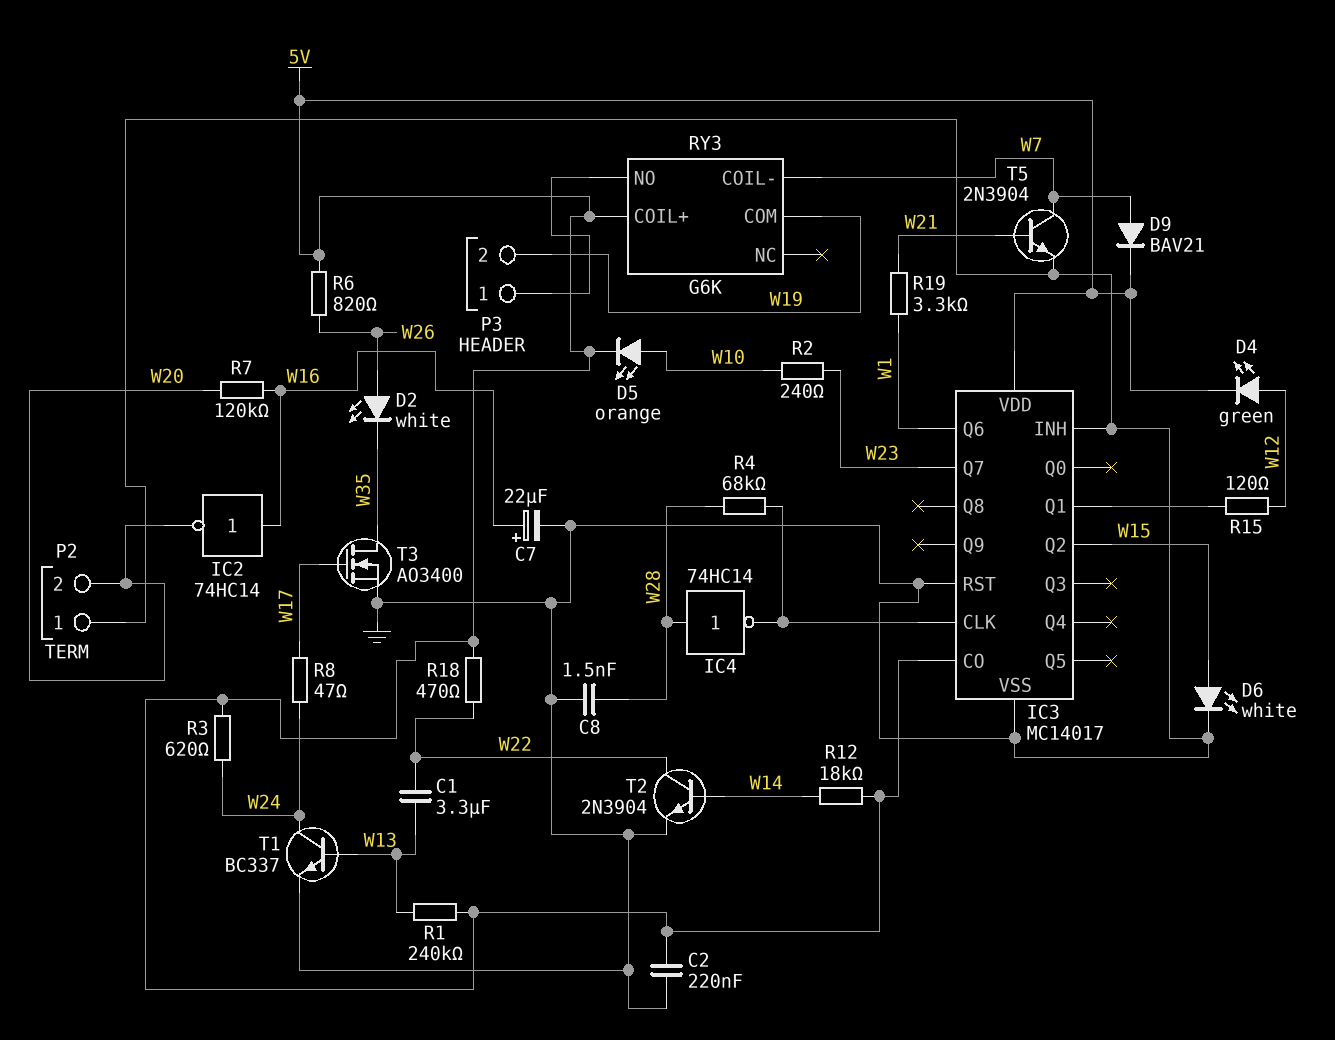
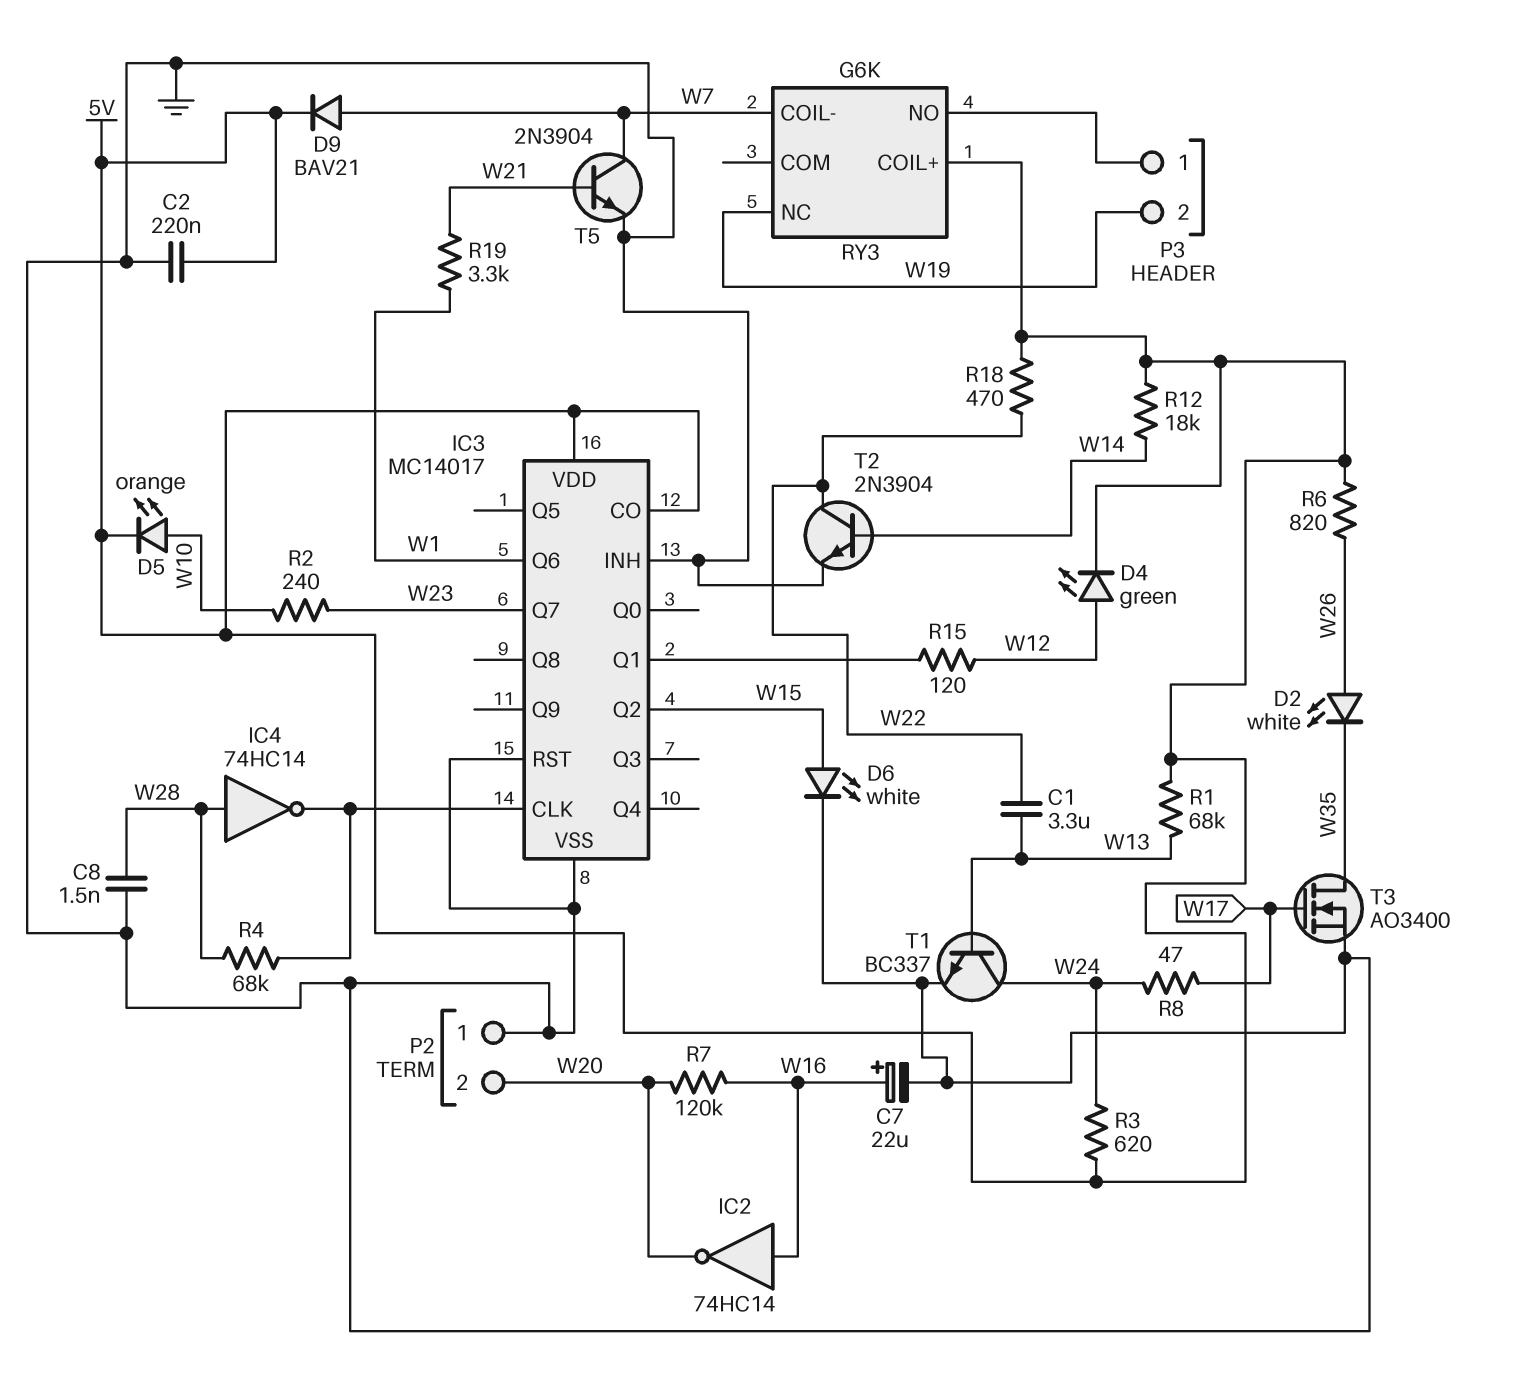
R1: 240k (5V, W13) -> 68k (5V, W13)
RY3 pin COM: W19 -> none
RY3 pin NC: none -> W19

